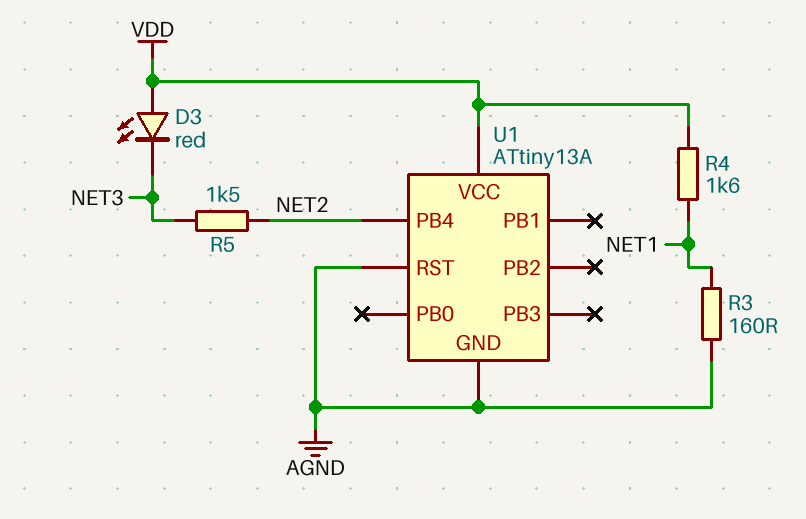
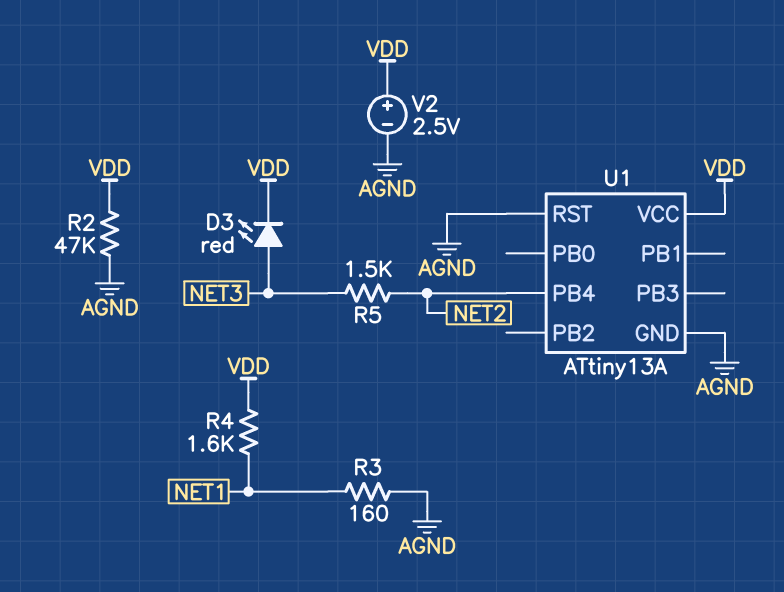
D3: LED red (A VDD, K NET3) -> LED red (A NET3, K VDD)
R2: none -> 47k (AGND, VDD)
V2: none -> 2.5V (plus VDD, minus AGND)

